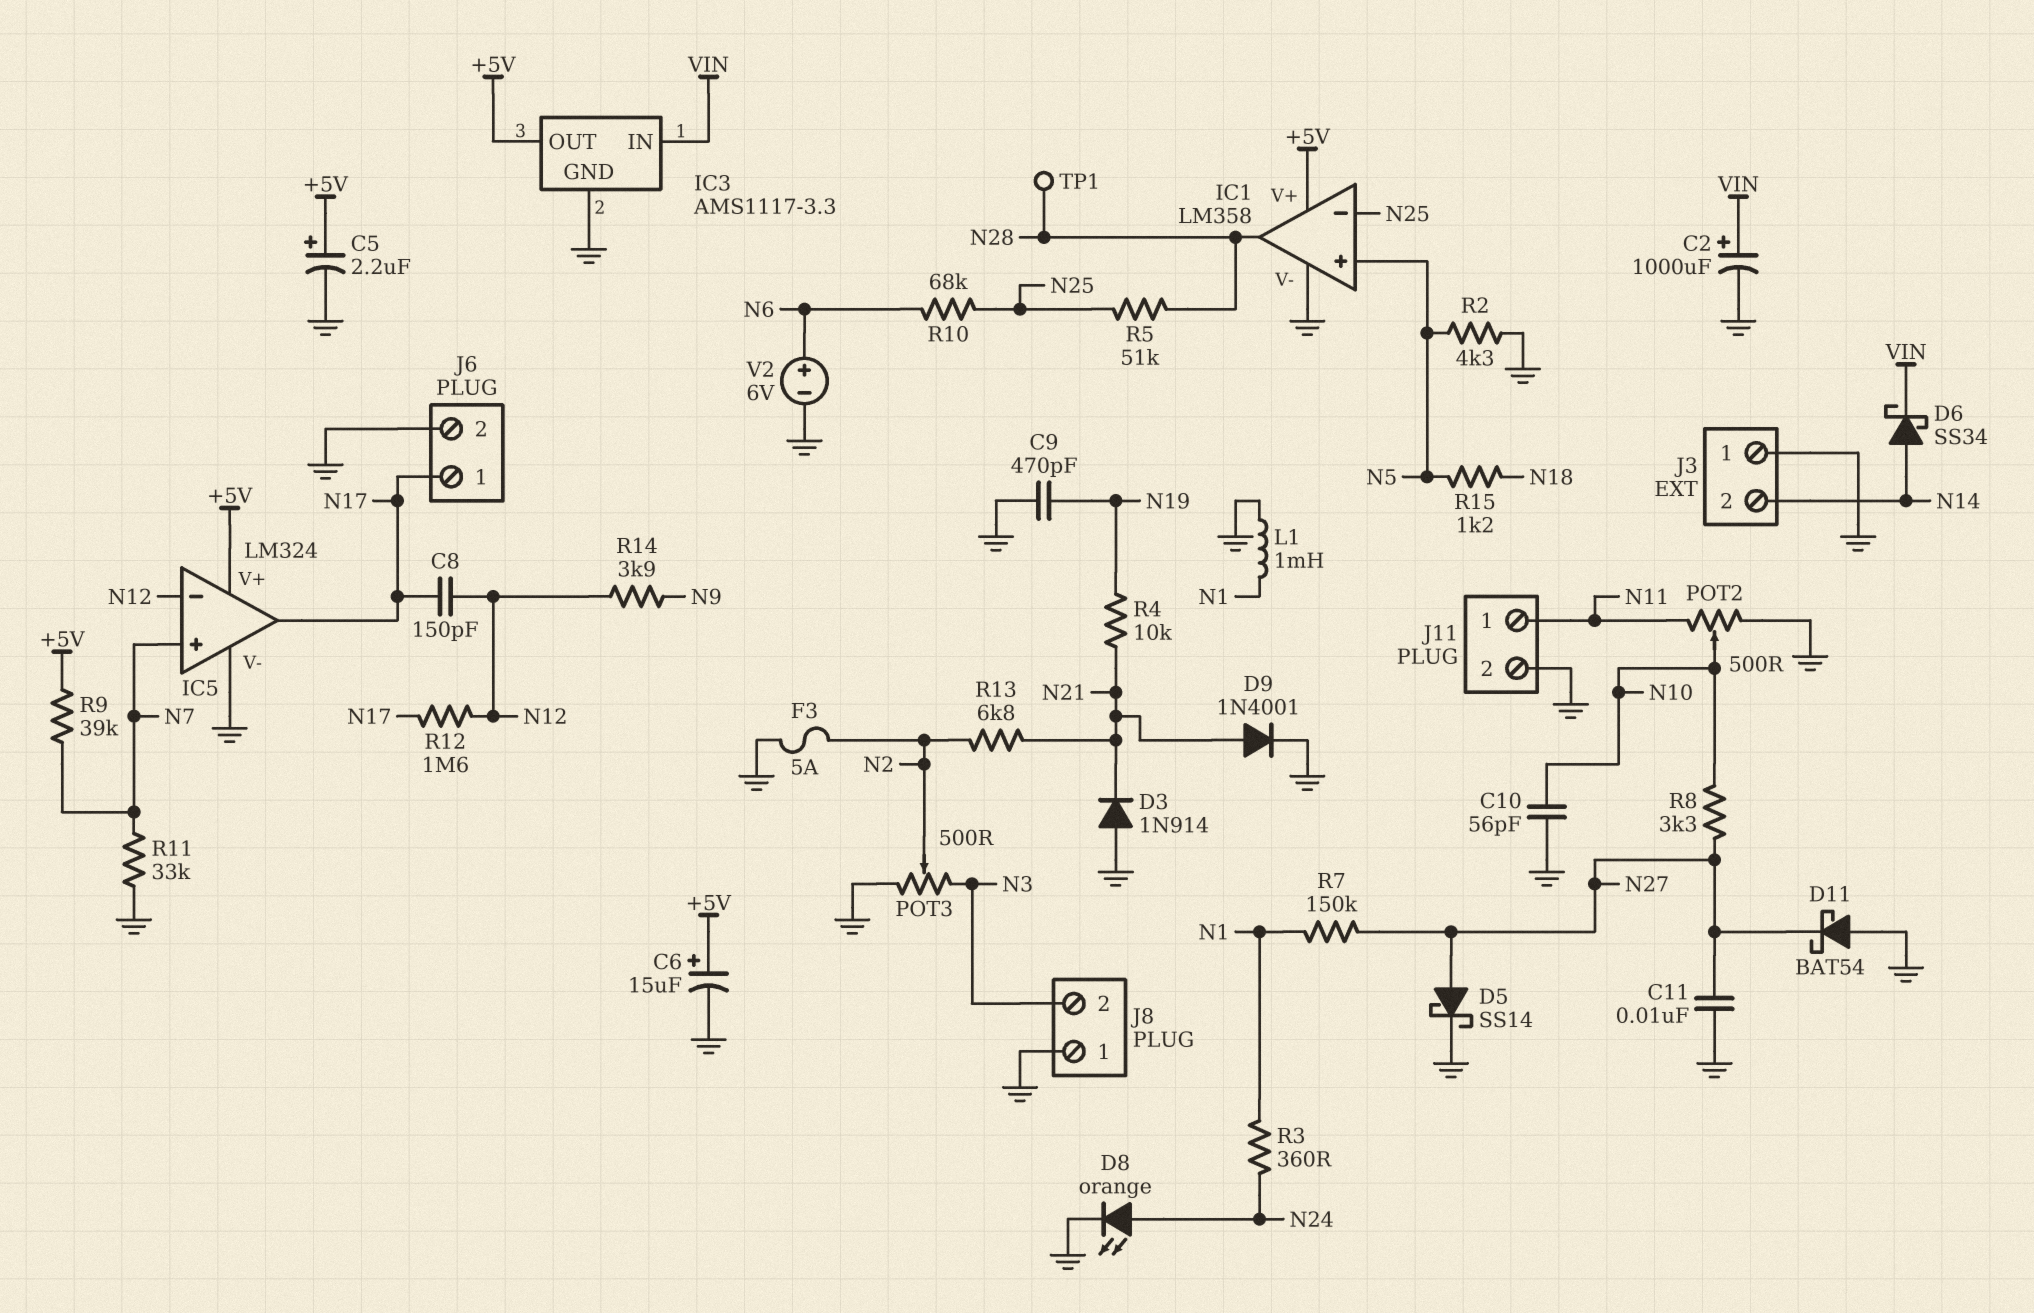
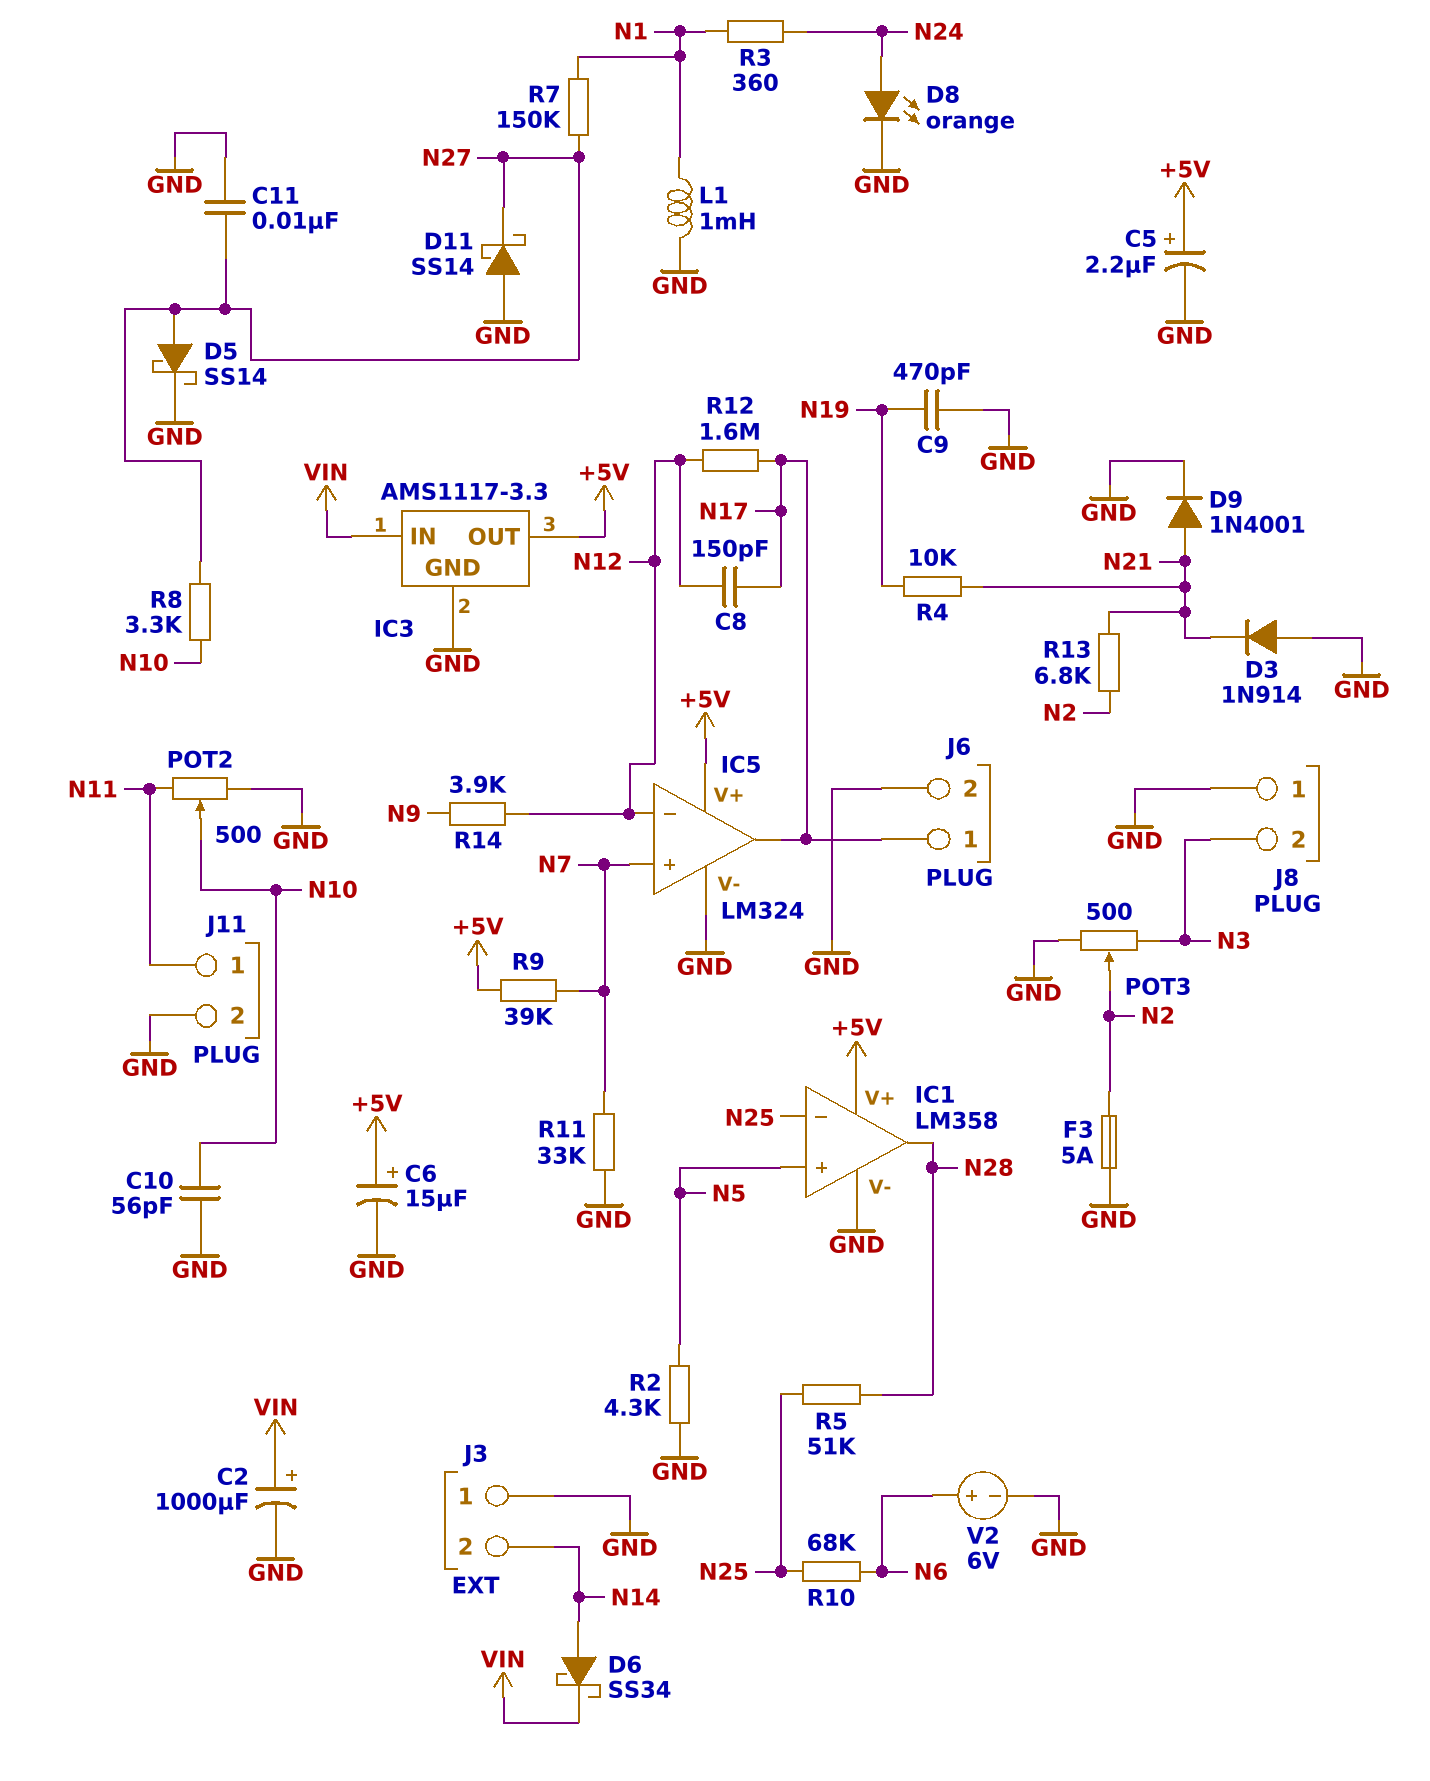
D11: schottky BAT54 (A GND, K N27) -> schottky SS14 (A GND, K N27)
R15: 1.2k (N5, N18) -> none
TP1: test point (N28) -> none

